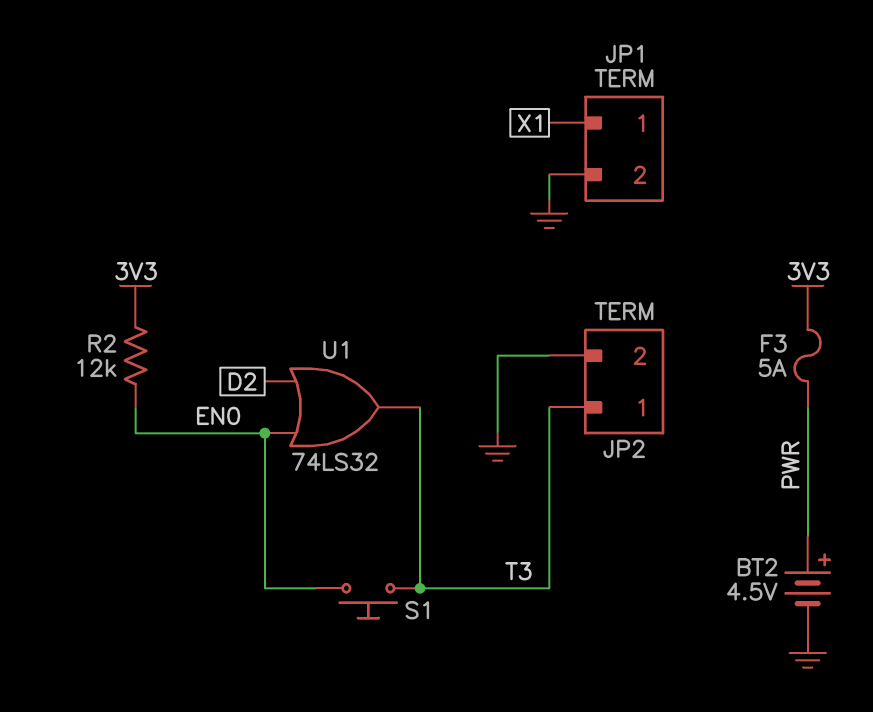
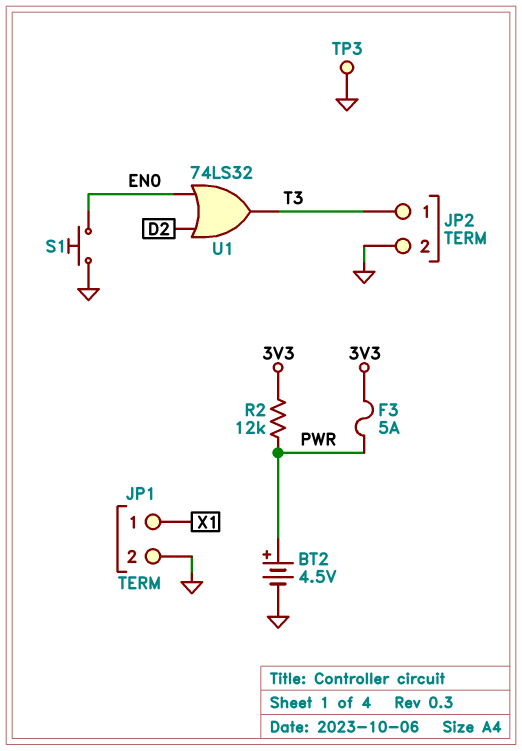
R2: 12k (3V3, EN0) -> 12k (3V3, PWR)
S1: button (EN0, T3) -> button (EN0, GND)
TP3: none -> test point (GND)

